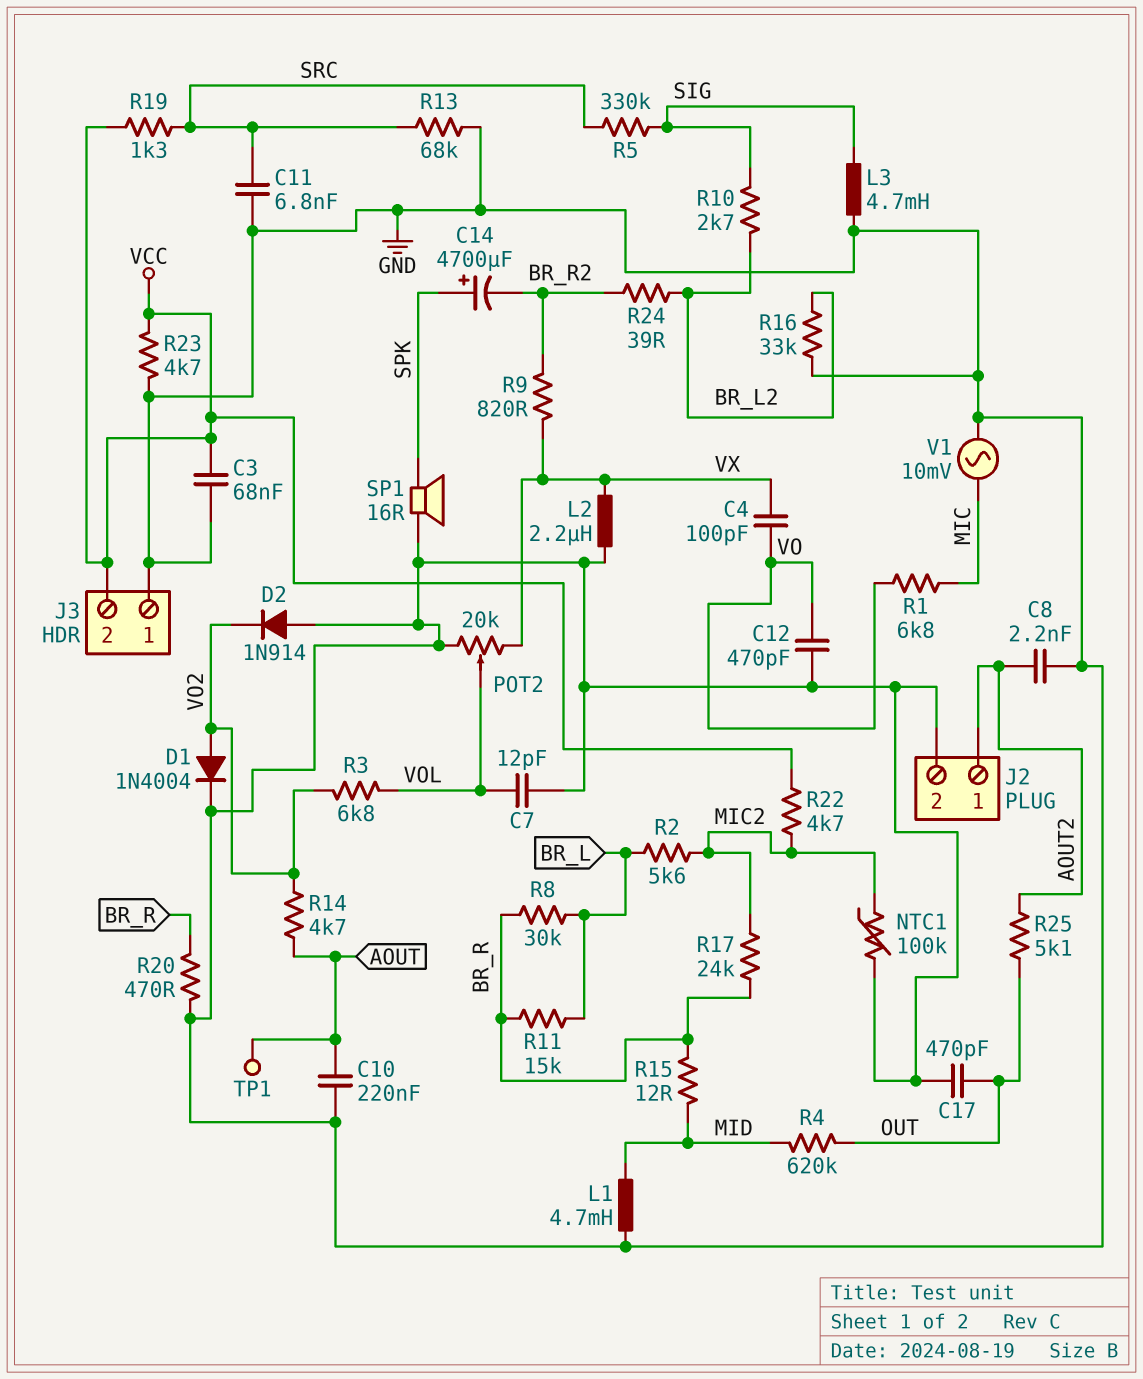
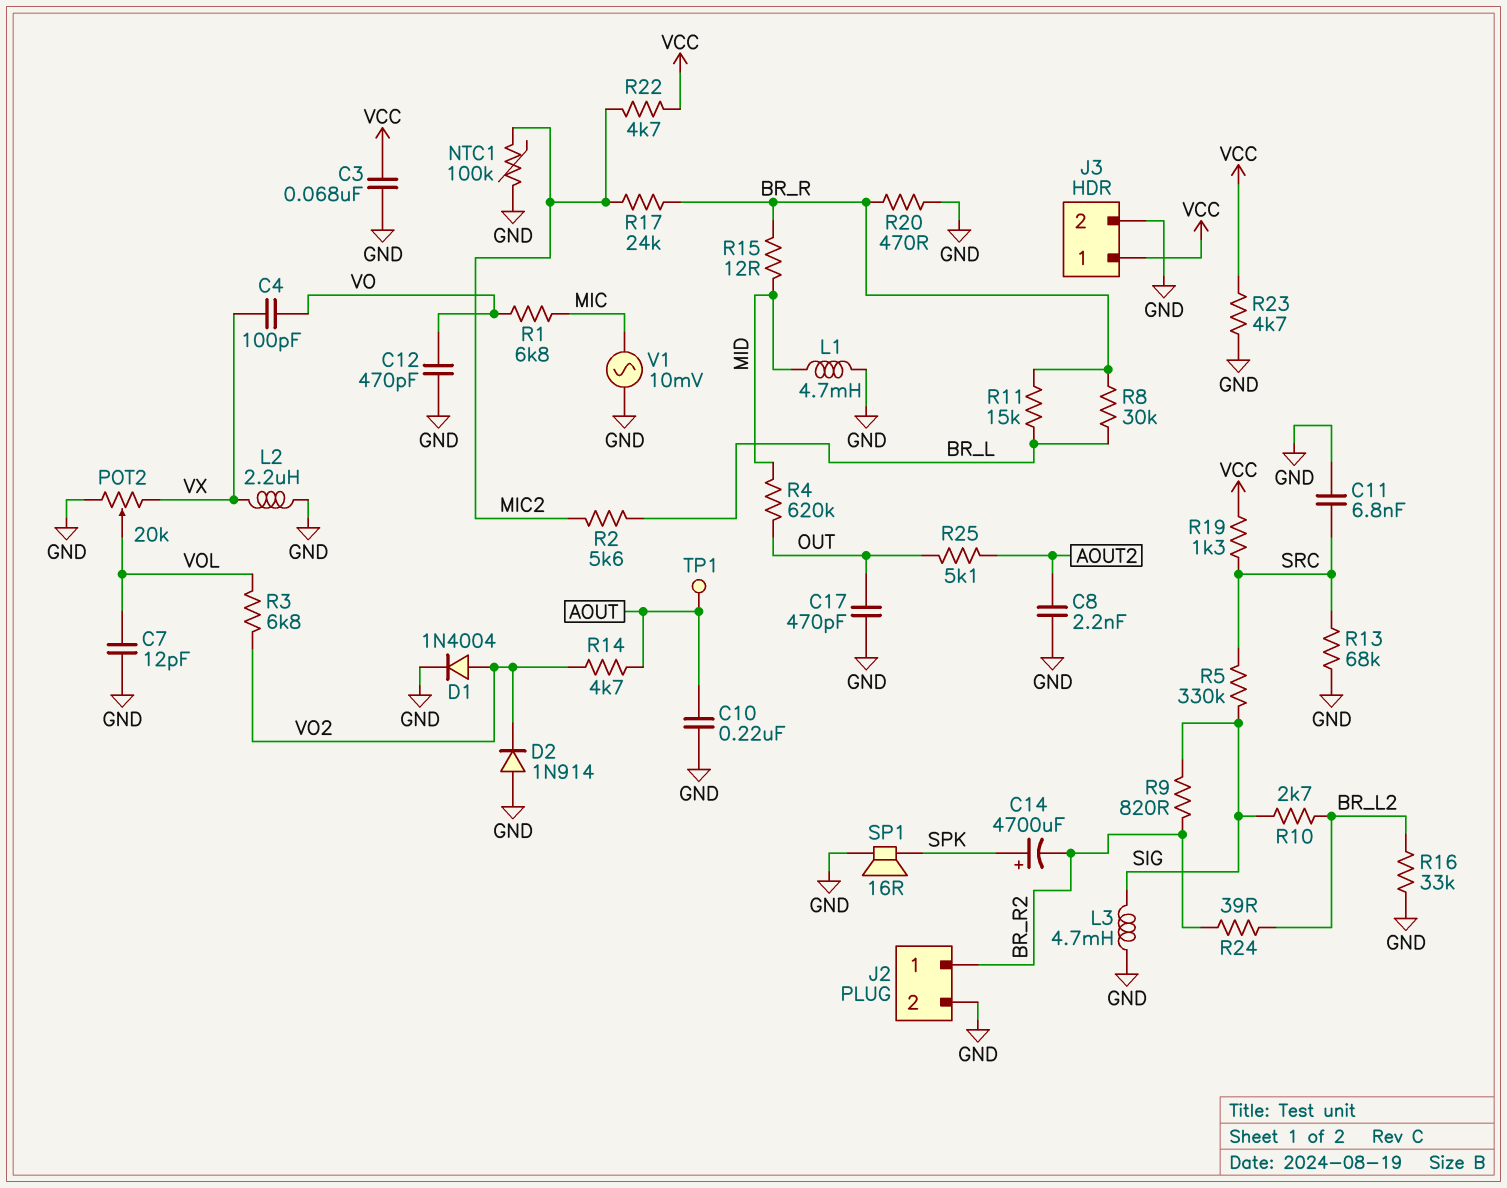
J2 pin 1: AOUT2 -> BR_R2
J3 pin 1: GND -> VCC
J3 pin 2: VCC -> GND
R9: 820 (BR_R2, VX) -> 820 (BR_R2, SIG)

